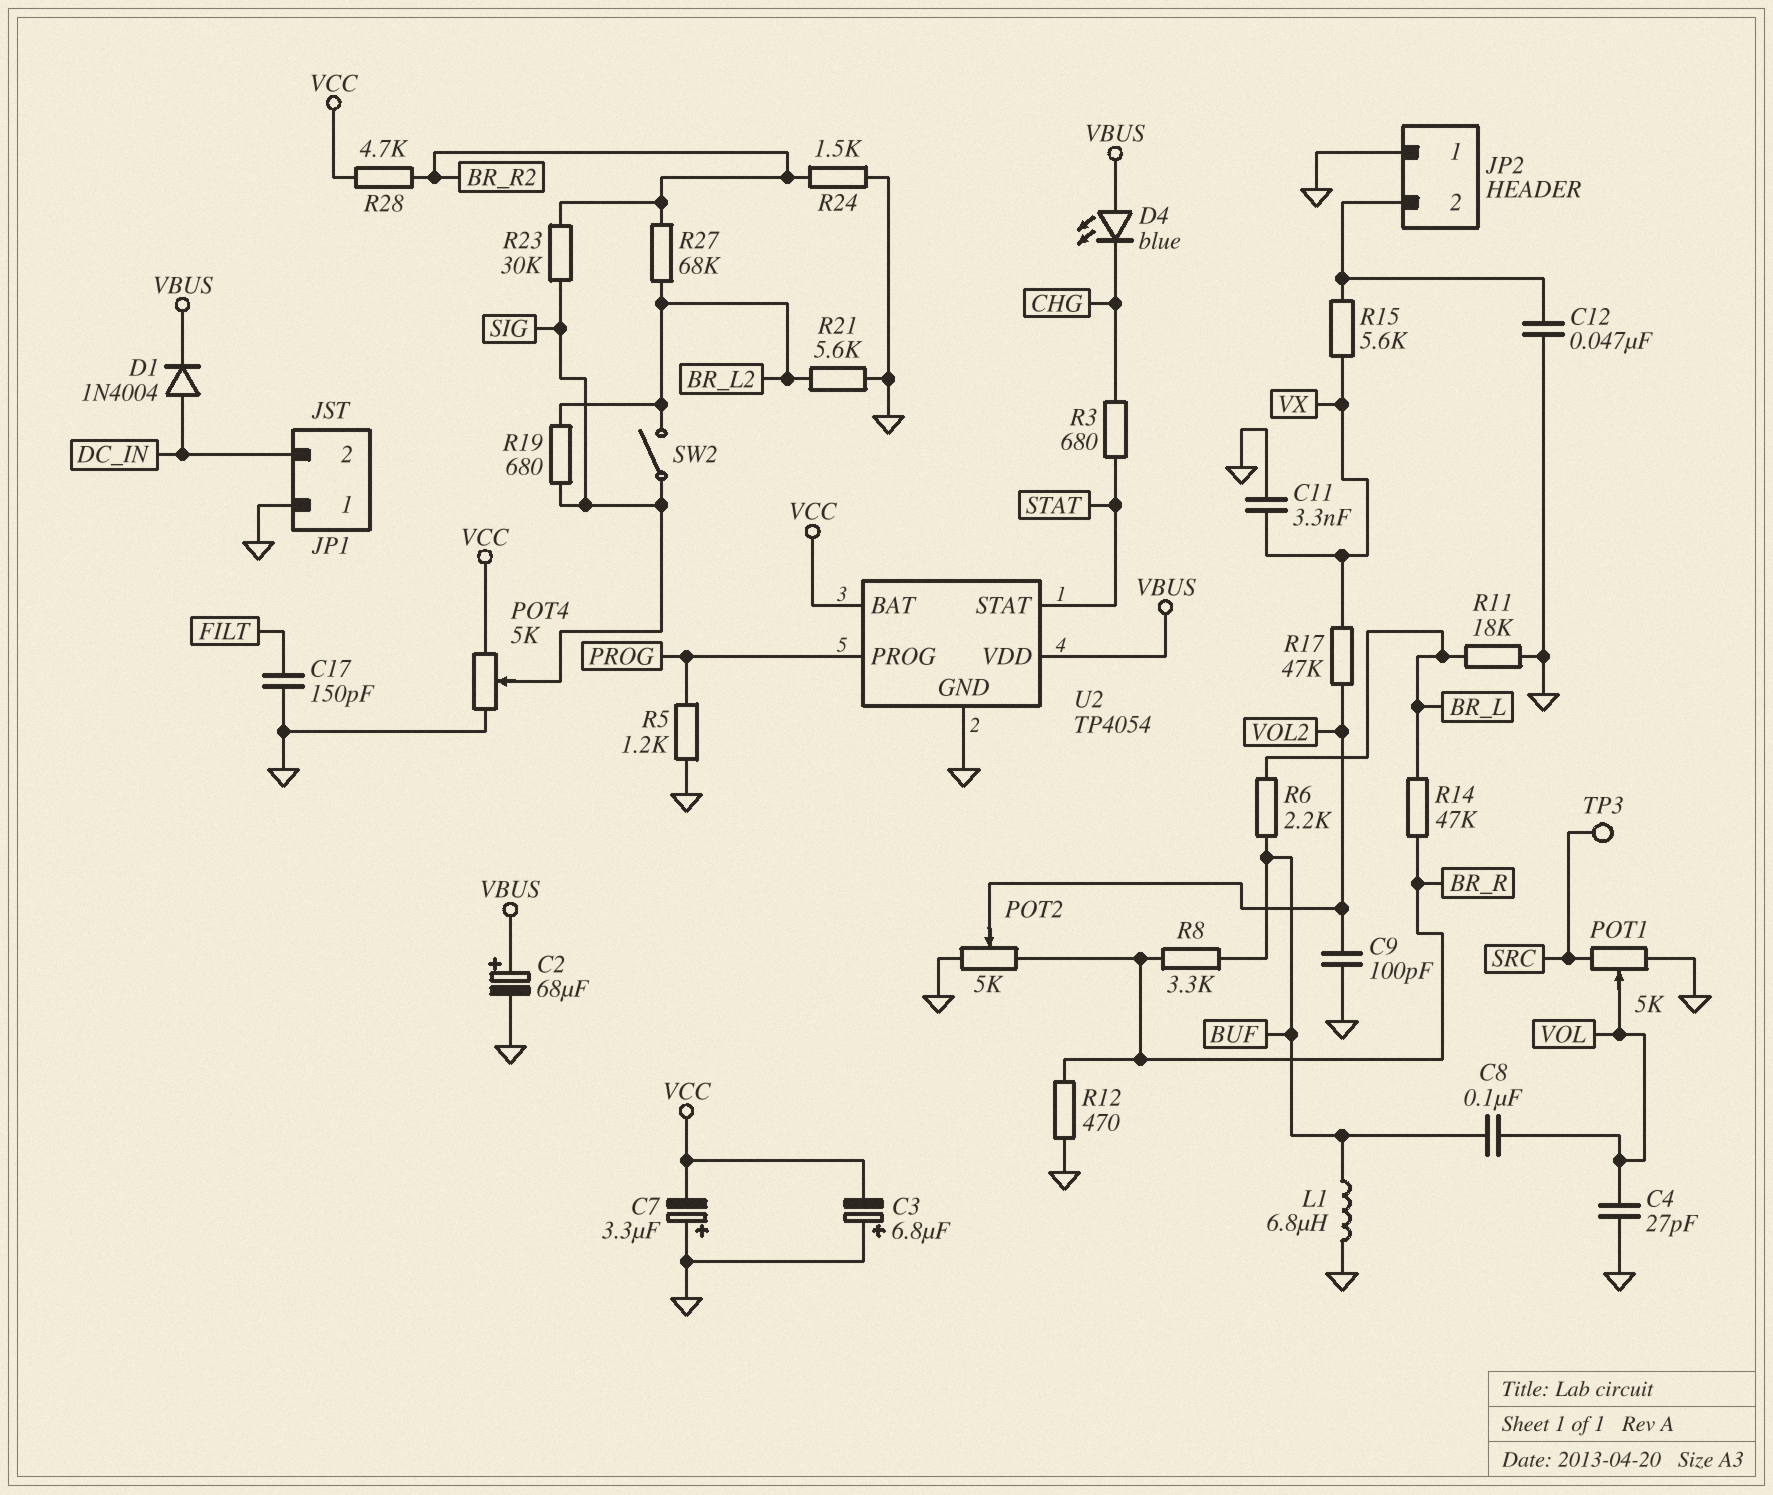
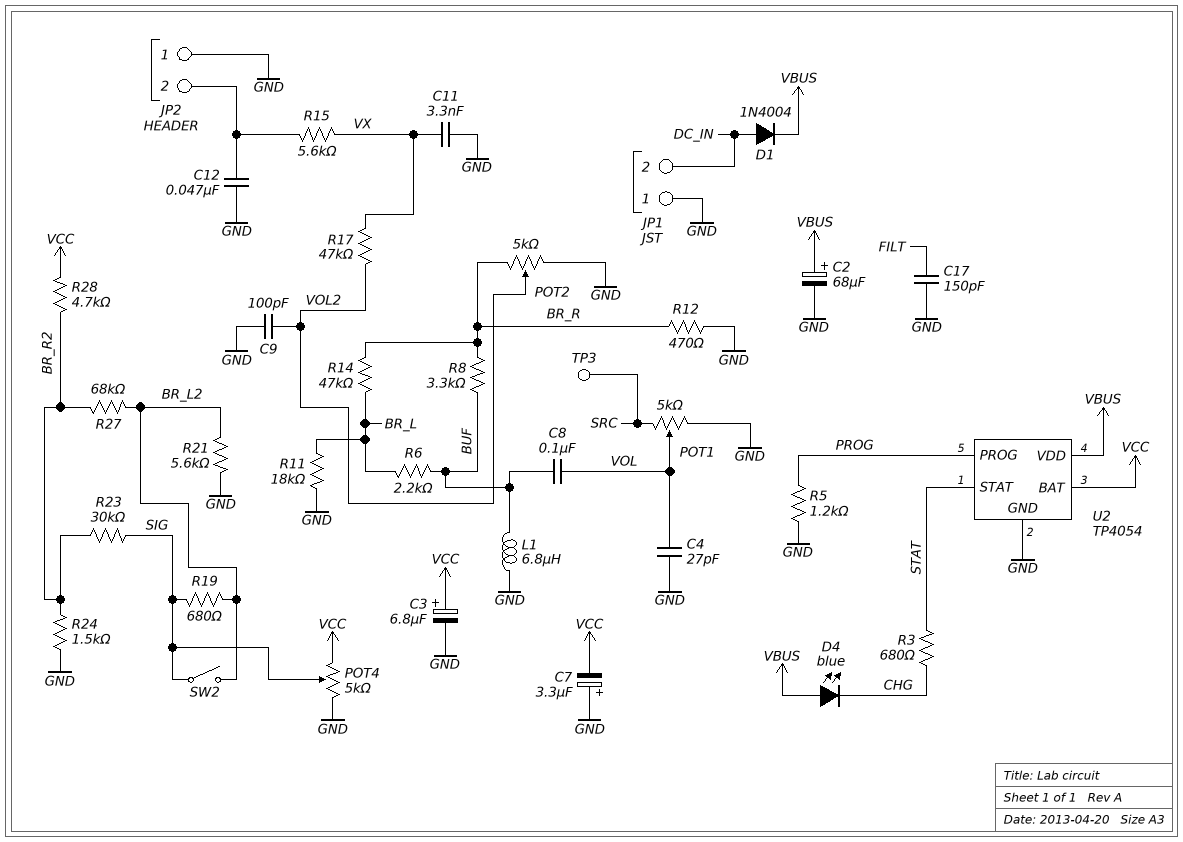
C3: 6.8uF (plus GND, minus VCC) -> 6.8uF (plus VCC, minus GND)

